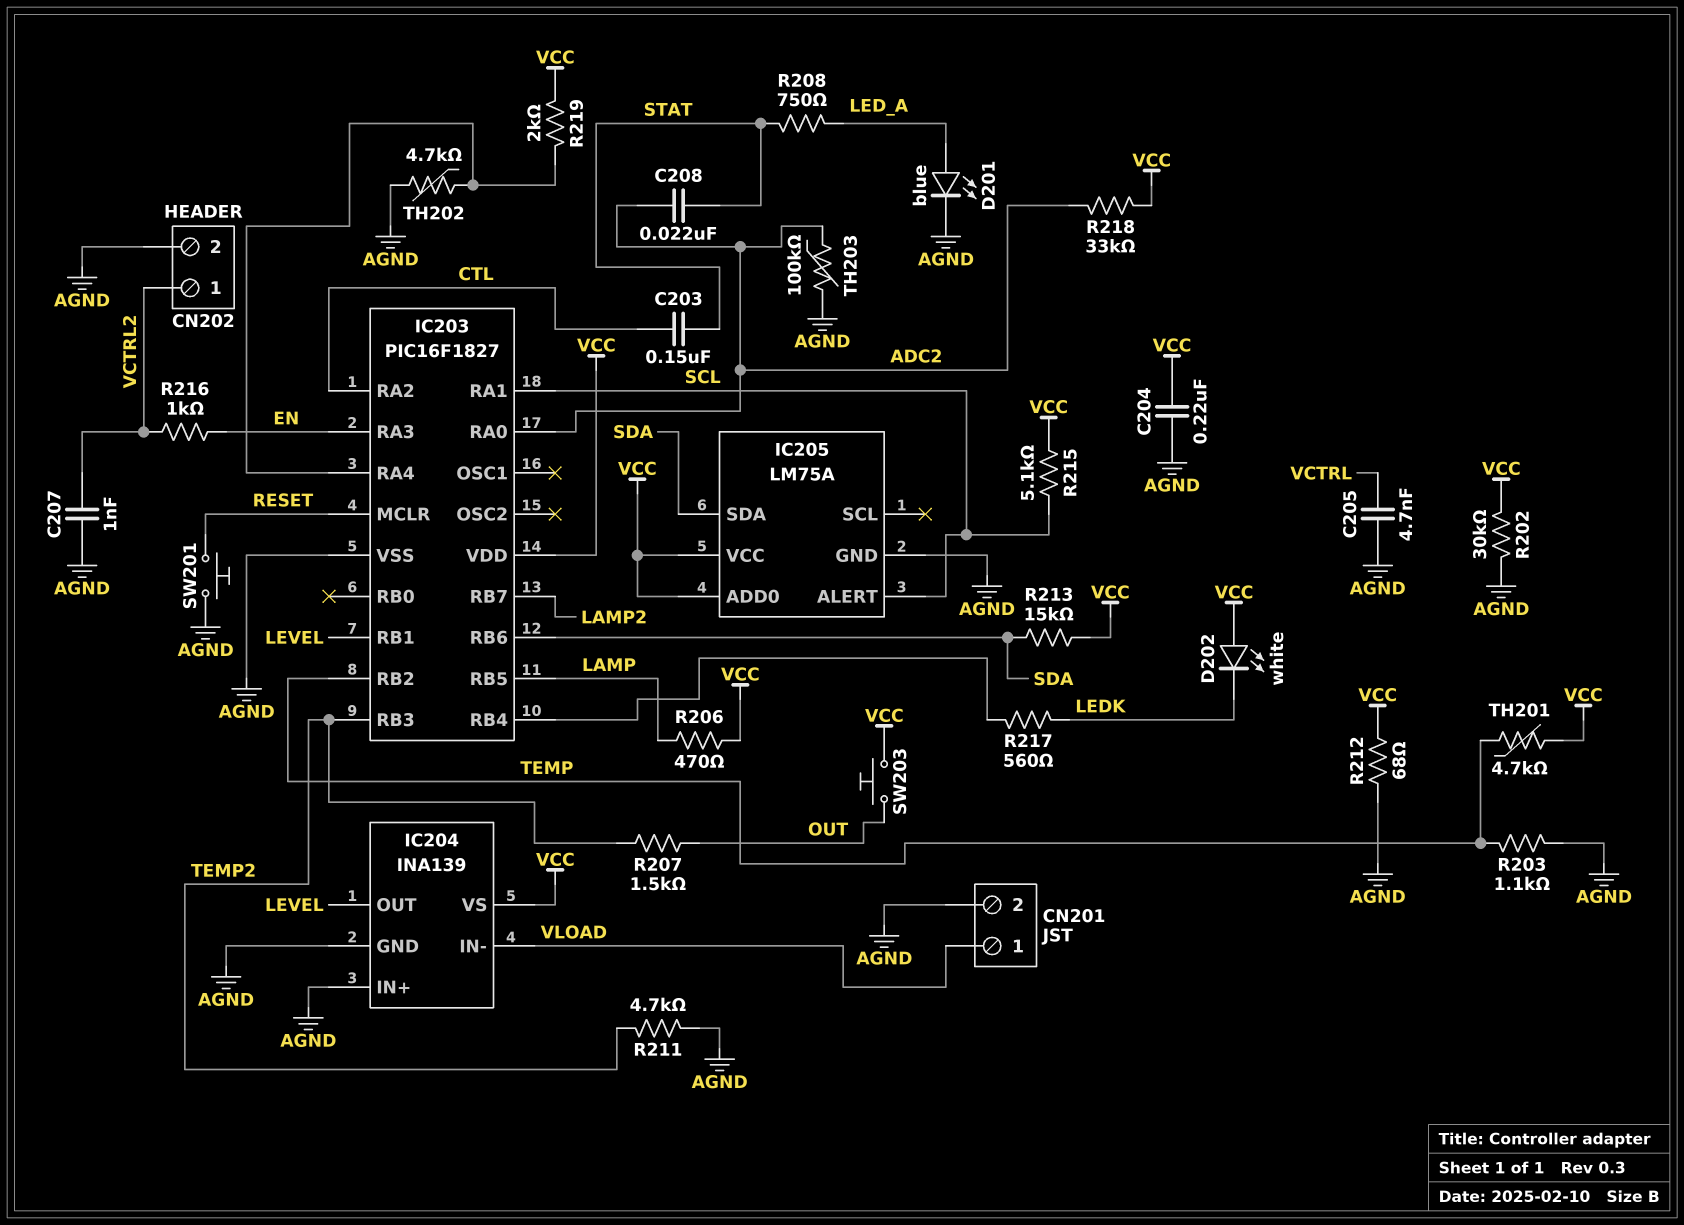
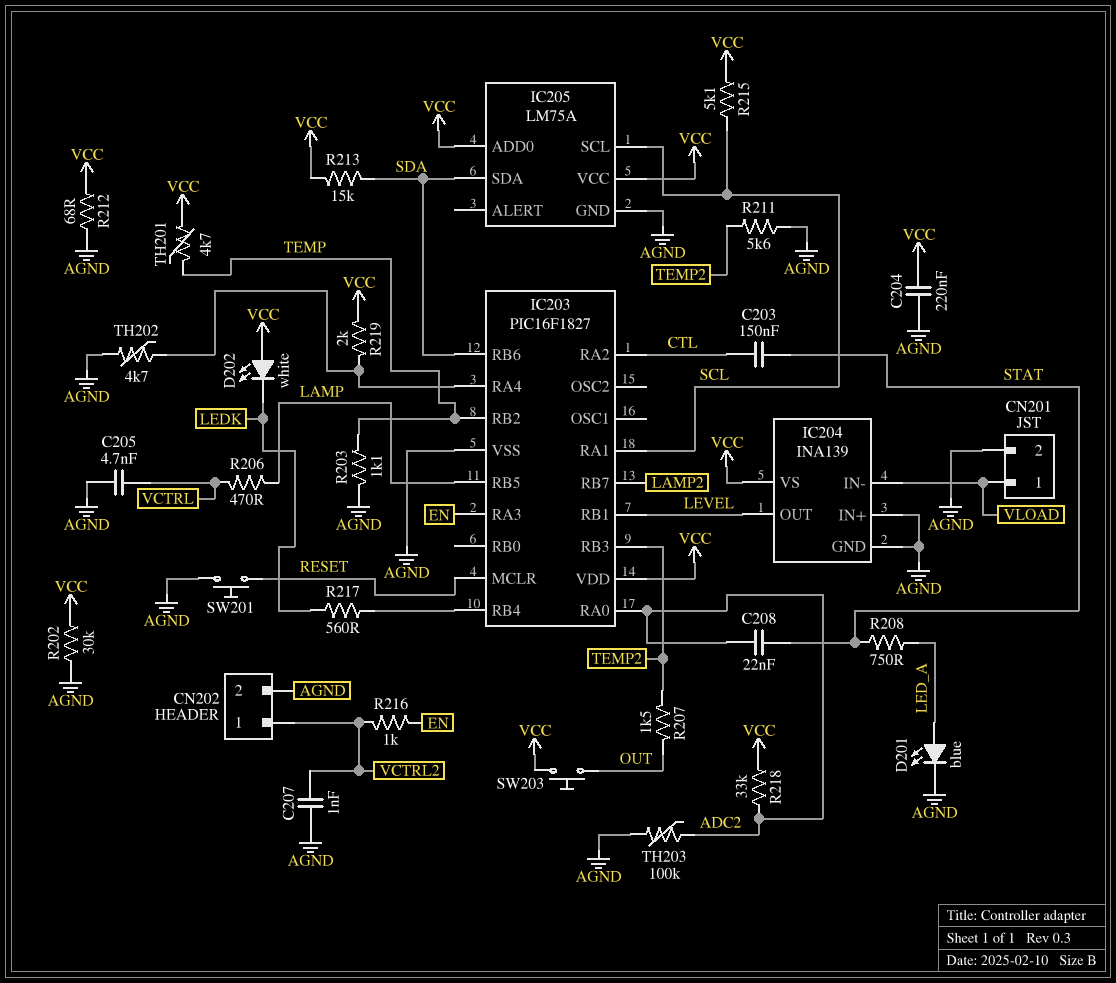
IC205 pin ALERT: SCL -> none
IC205 pin SCL: none -> SCL
R206: 470 (LAMP, VCC) -> 470 (LAMP, VCTRL)
R211: 4.7k (AGND, TEMP2) -> 5.6k (AGND, TEMP2)

